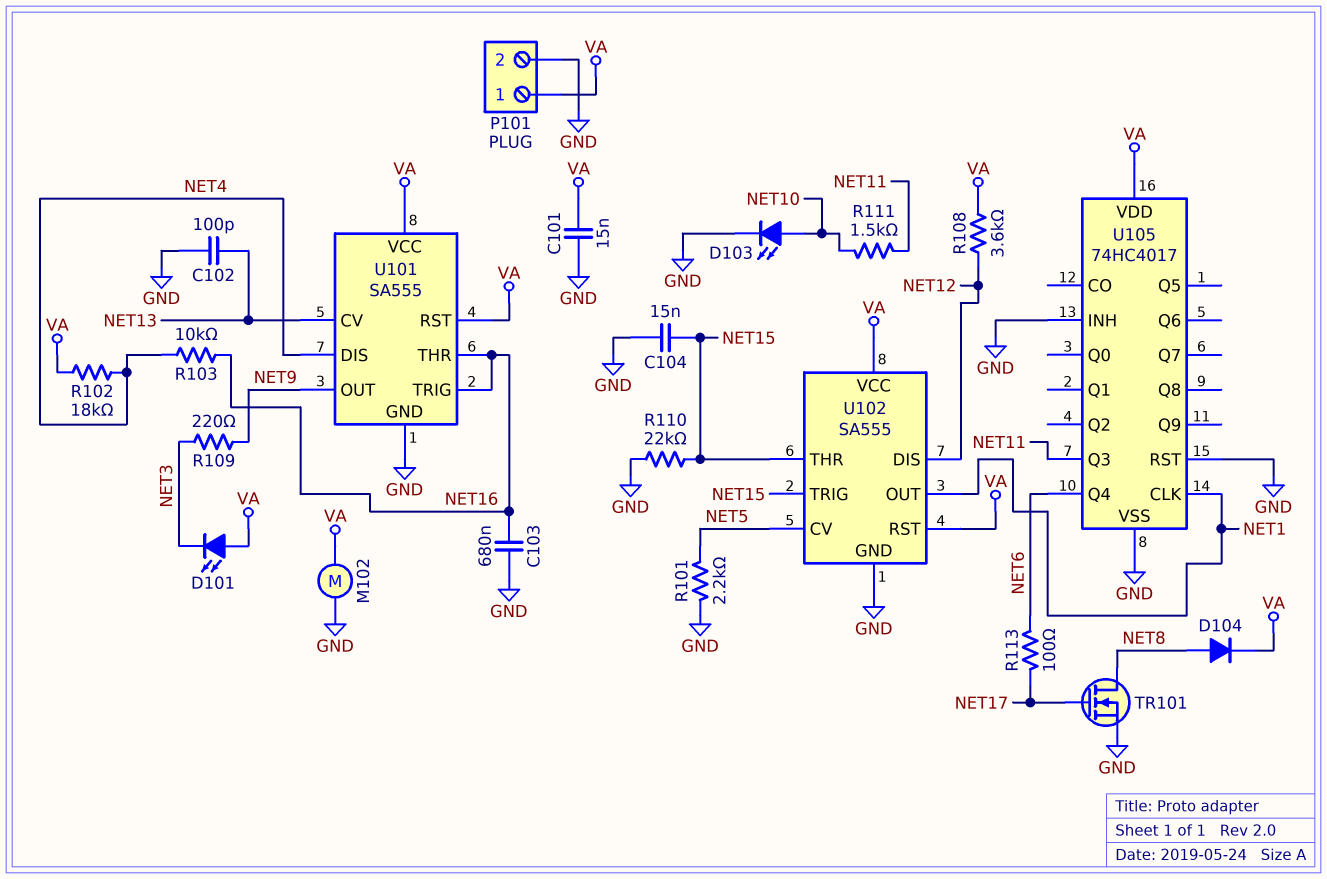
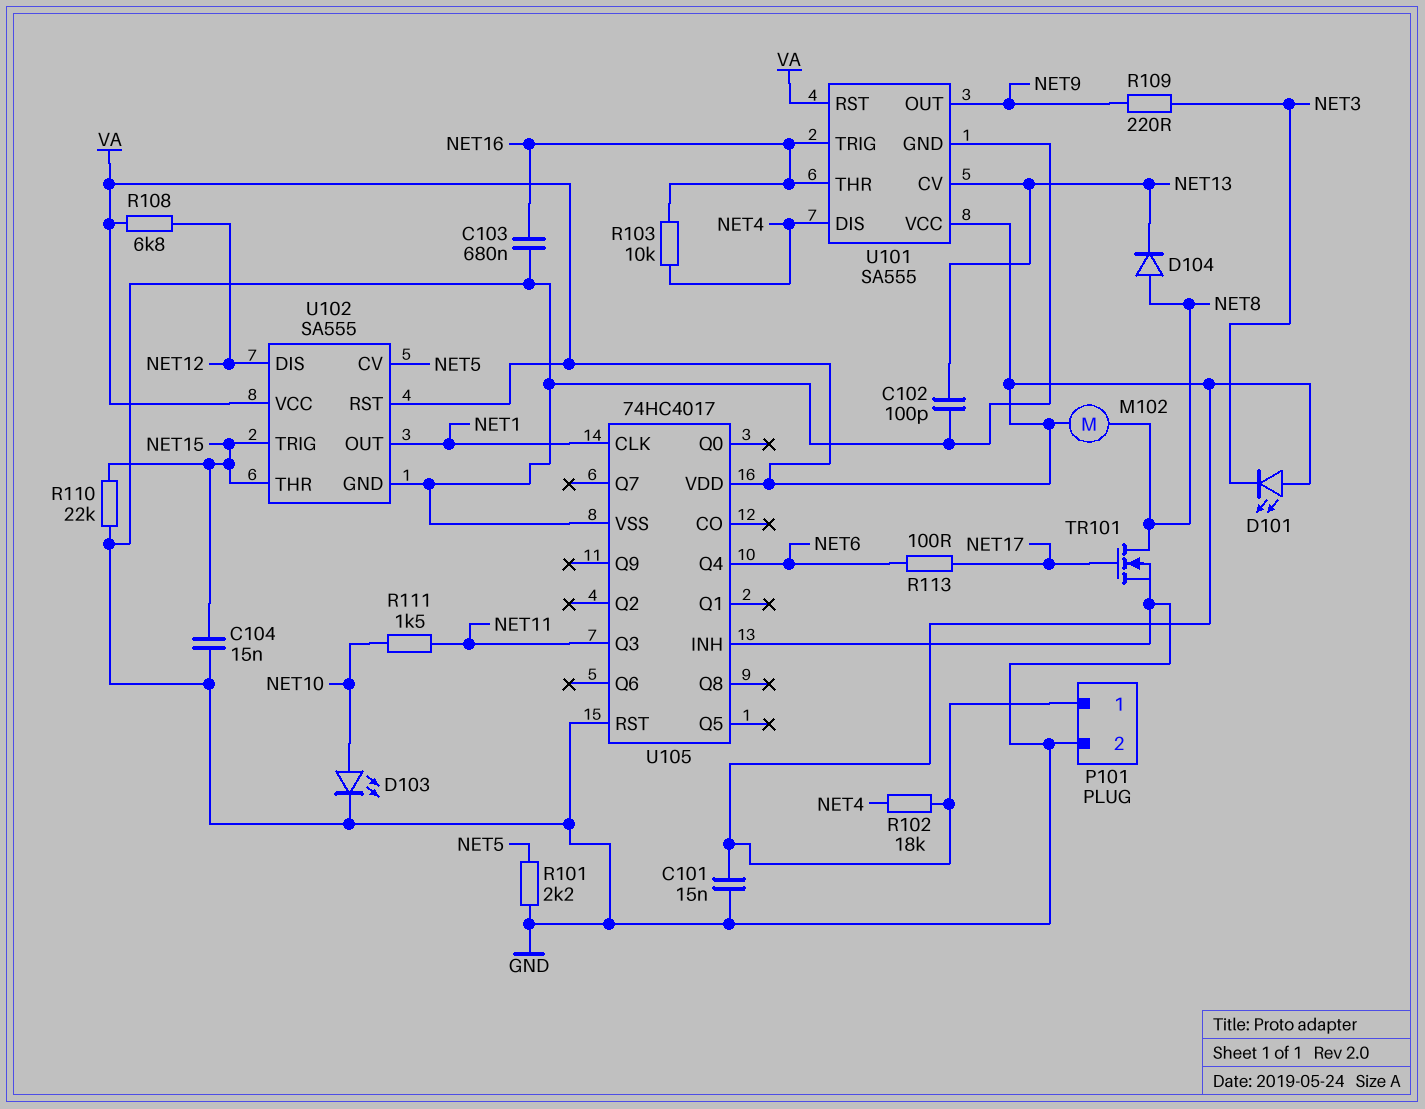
D104: diode (A NET8, K VA) -> diode (A NET8, K NET13)
M102: motor (GND, VA) -> motor (NET8, VA)
R108: 3.6k (NET12, VA) -> 6.8k (NET12, VA)

